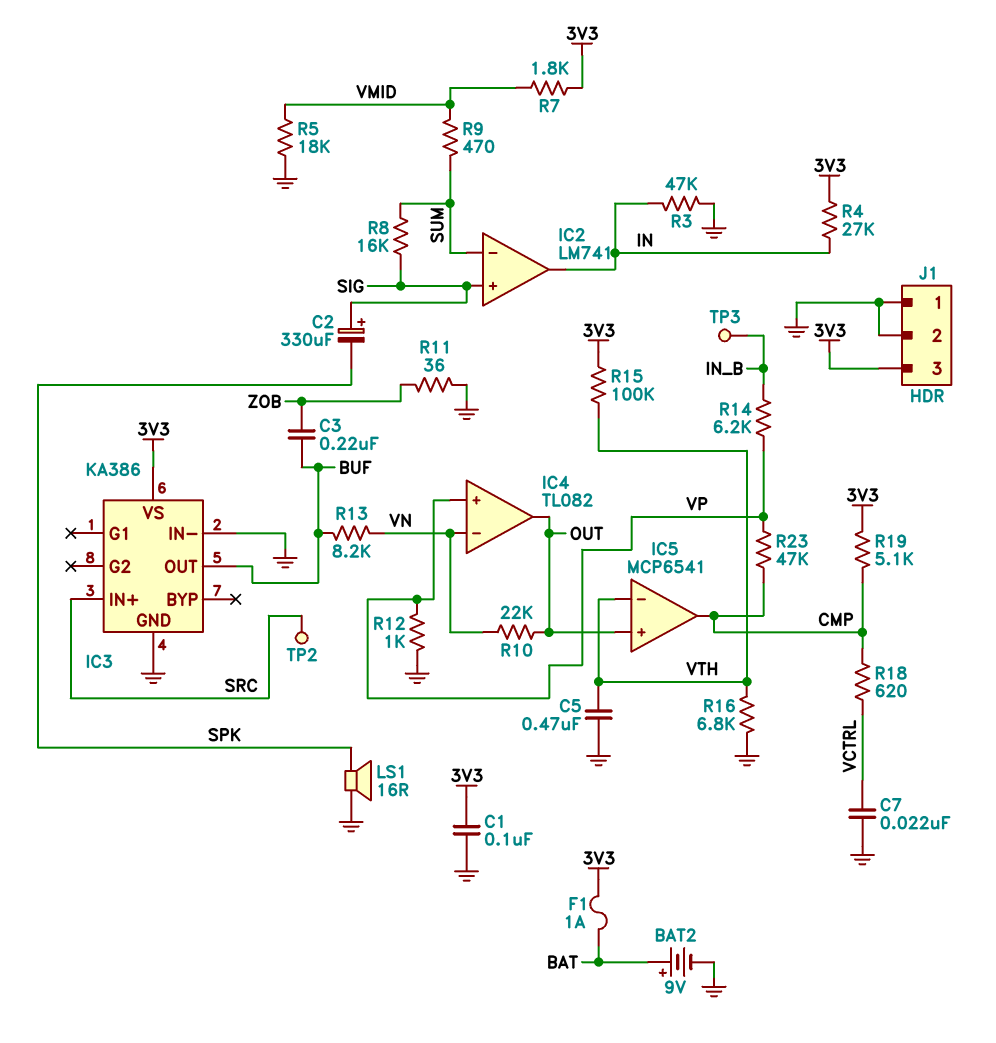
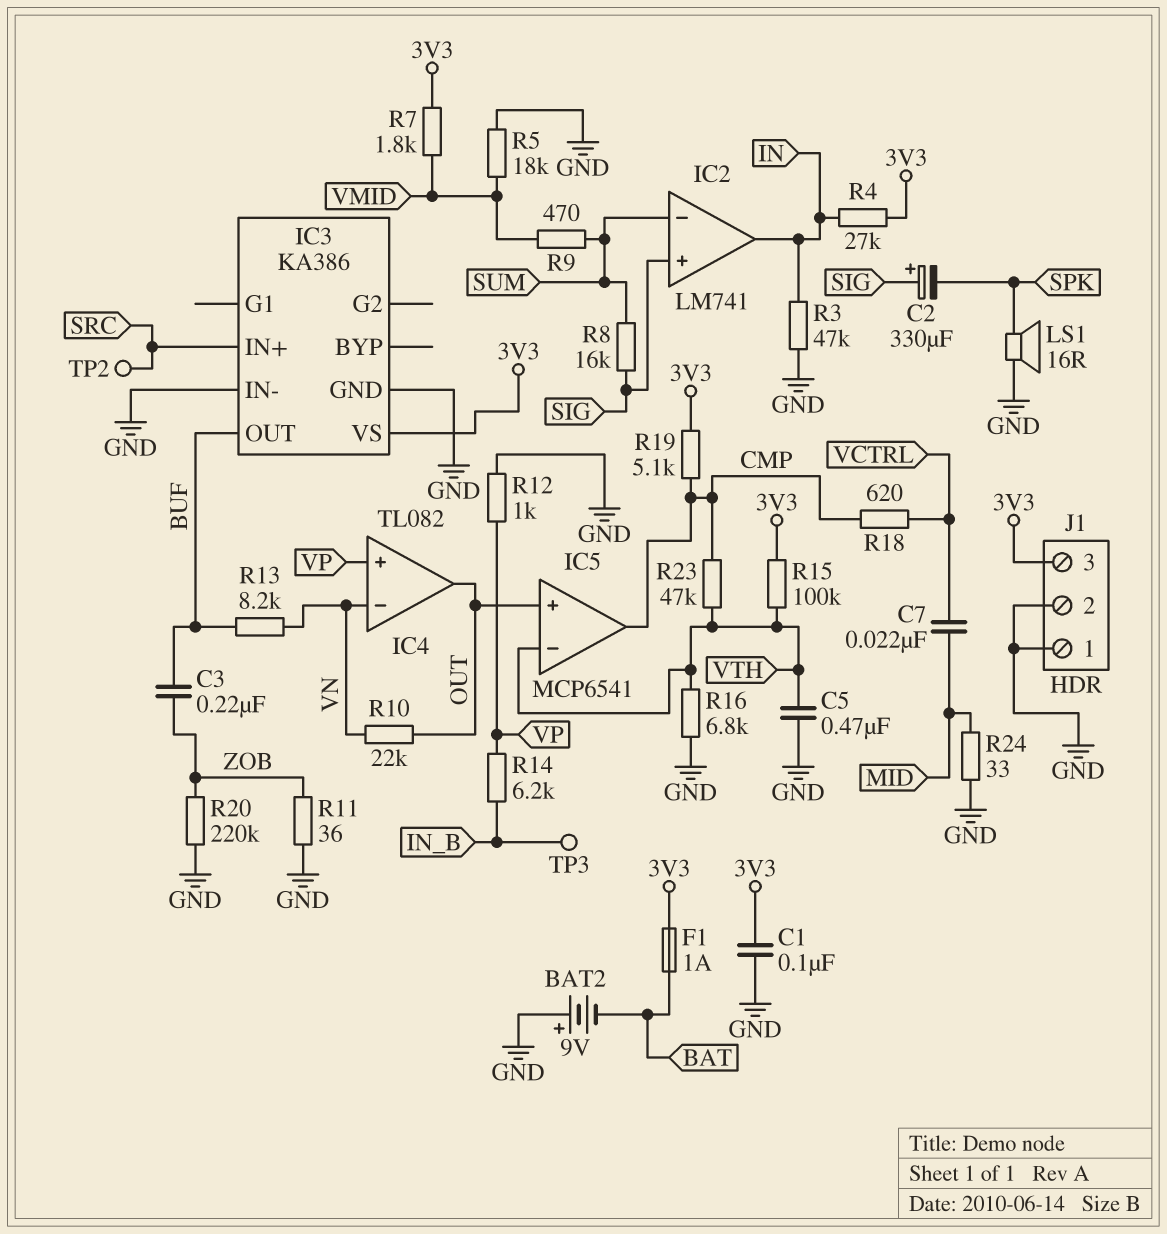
BAT2: 9V (plus BAT, minus GND) -> 9V (plus GND, minus BAT)
C7: 22nF (GND, VCTRL) -> 22nF (MID, VCTRL)
R20: none -> 220k (GND, ZOB)
R23: 47k (CMP, VP) -> 47k (CMP, VTH)
R24: none -> 33 (GND, MID)

